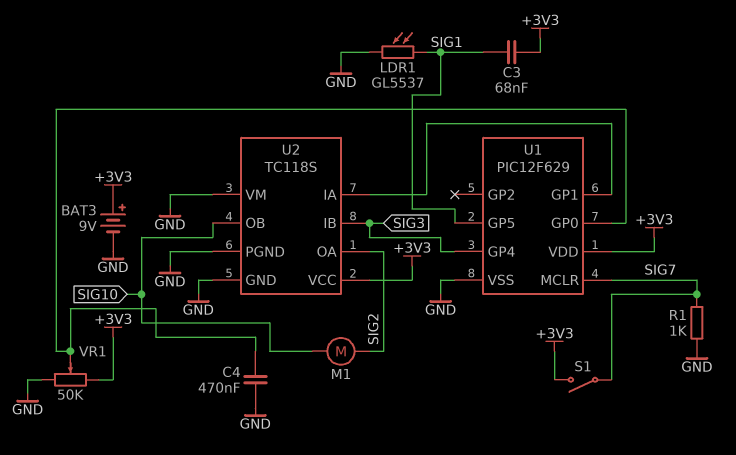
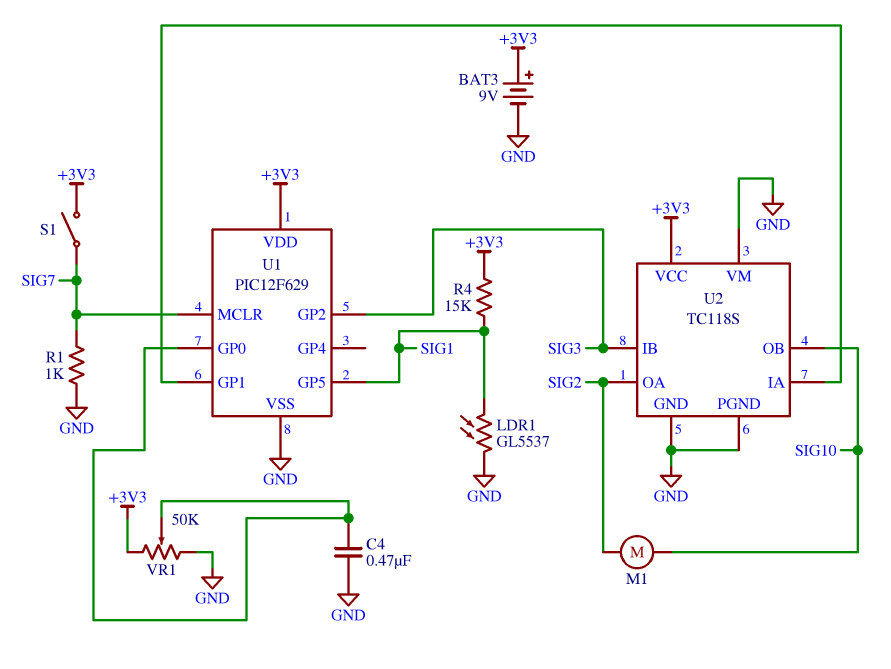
C3: 68nF (+3V3, SIG1) -> none
R4: none -> 15k (+3V3, SIG1)
U1 pin GP2: none -> SIG3
U1 pin GP4: SIG3 -> none

